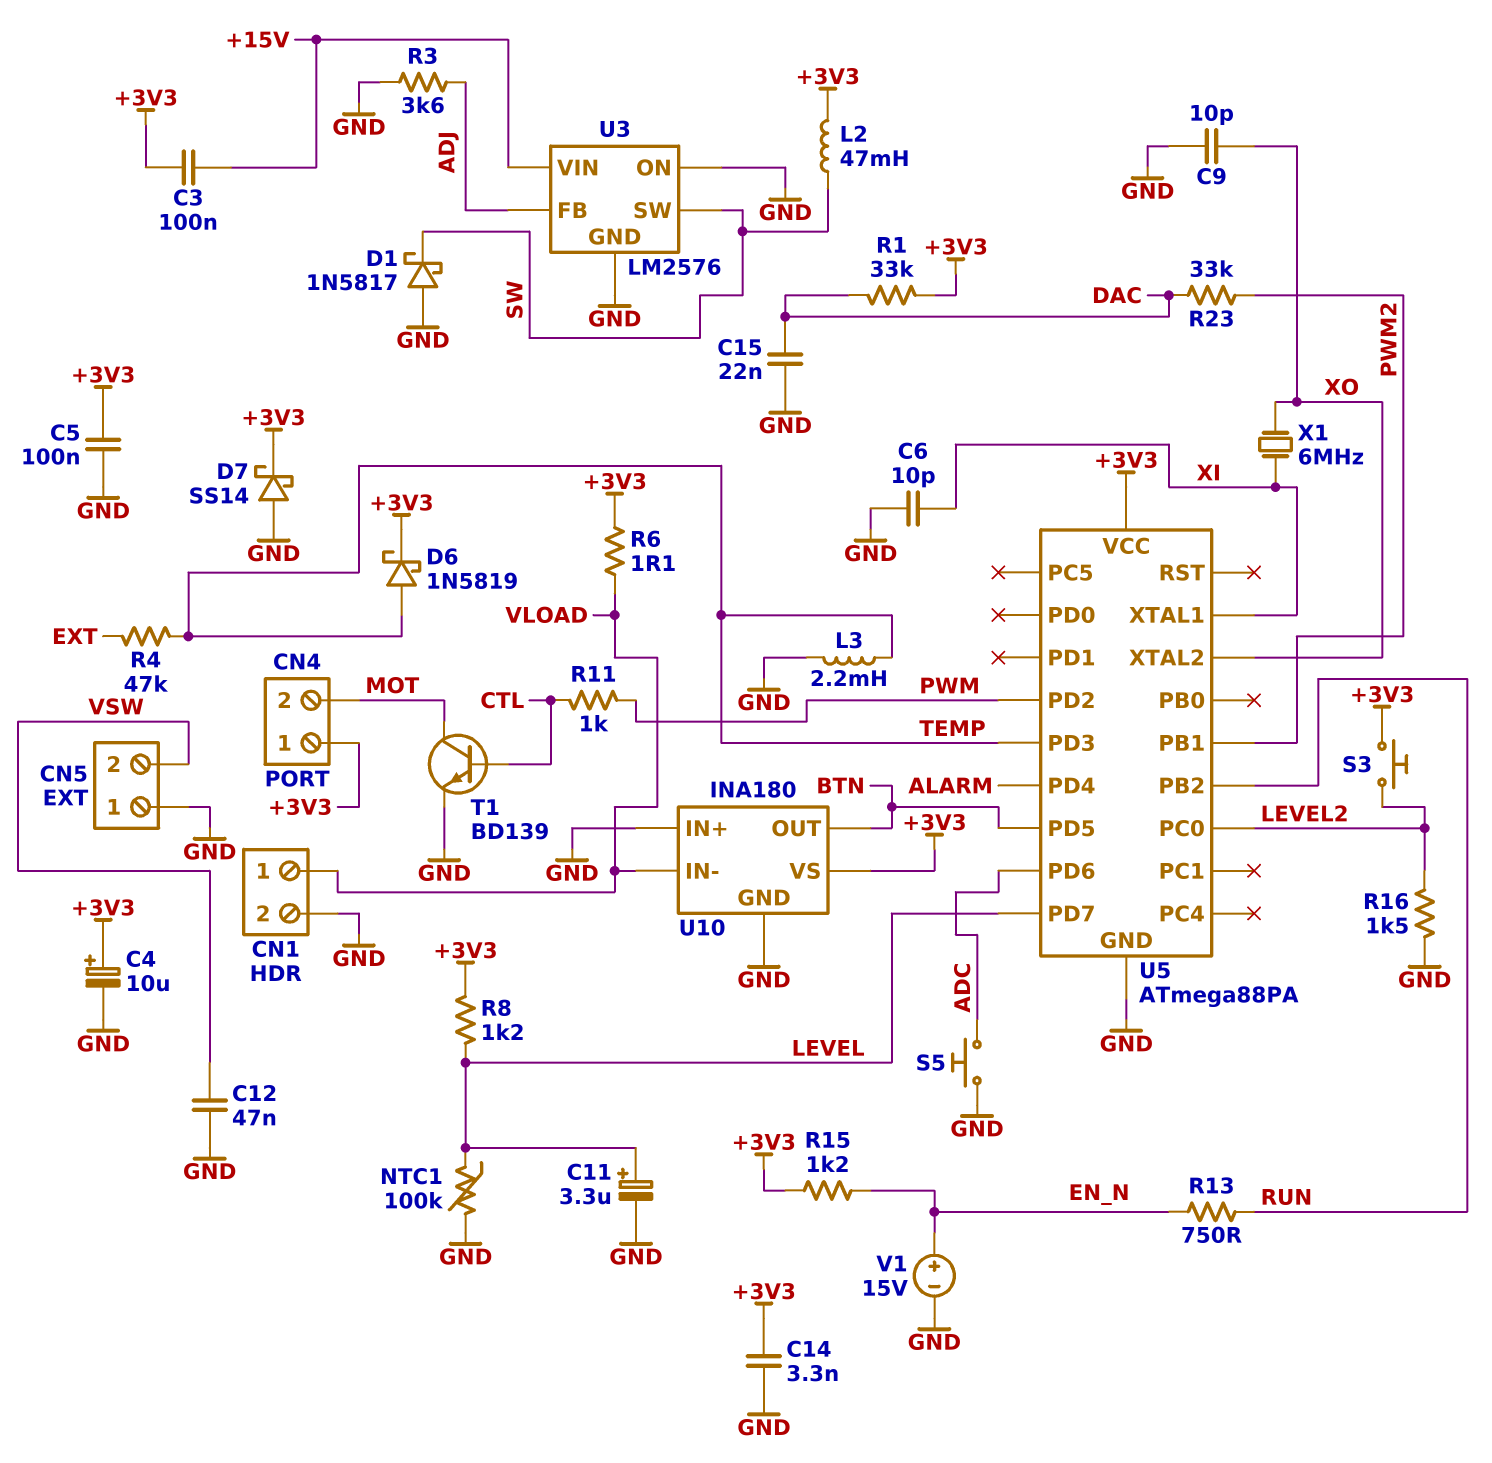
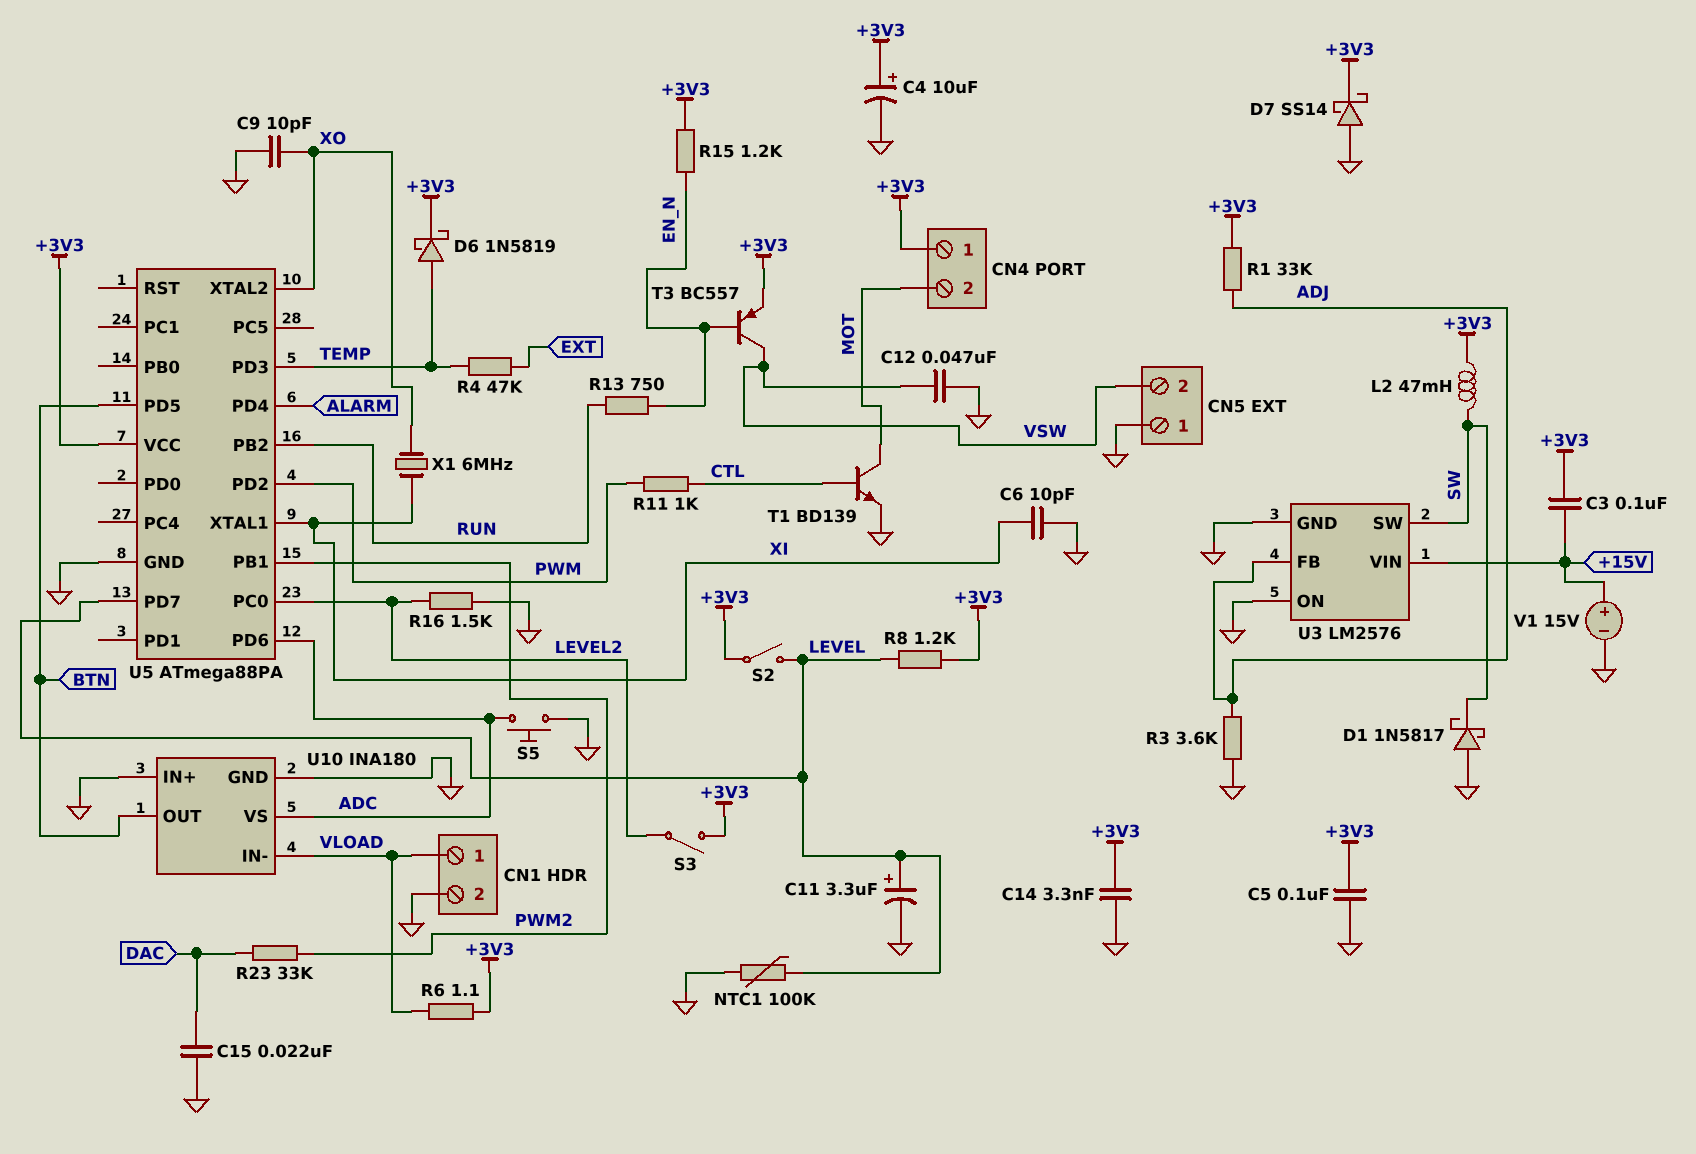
L3: 2.2mH (GND, TEMP) -> none
R1: 33k (+3V3, DAC) -> 33k (+3V3, ADJ)
S2: none -> switch (+3V3, LEVEL)
S3: button (+3V3, LEVEL2) -> switch (+3V3, LEVEL2)
T3: none -> PNP BC557 (B EN_N, C VSW, E +3V3)
U10 pin VS: +3V3 -> ADC
V1: 15V (plus EN_N, minus GND) -> 15V (plus +15V, minus GND)

